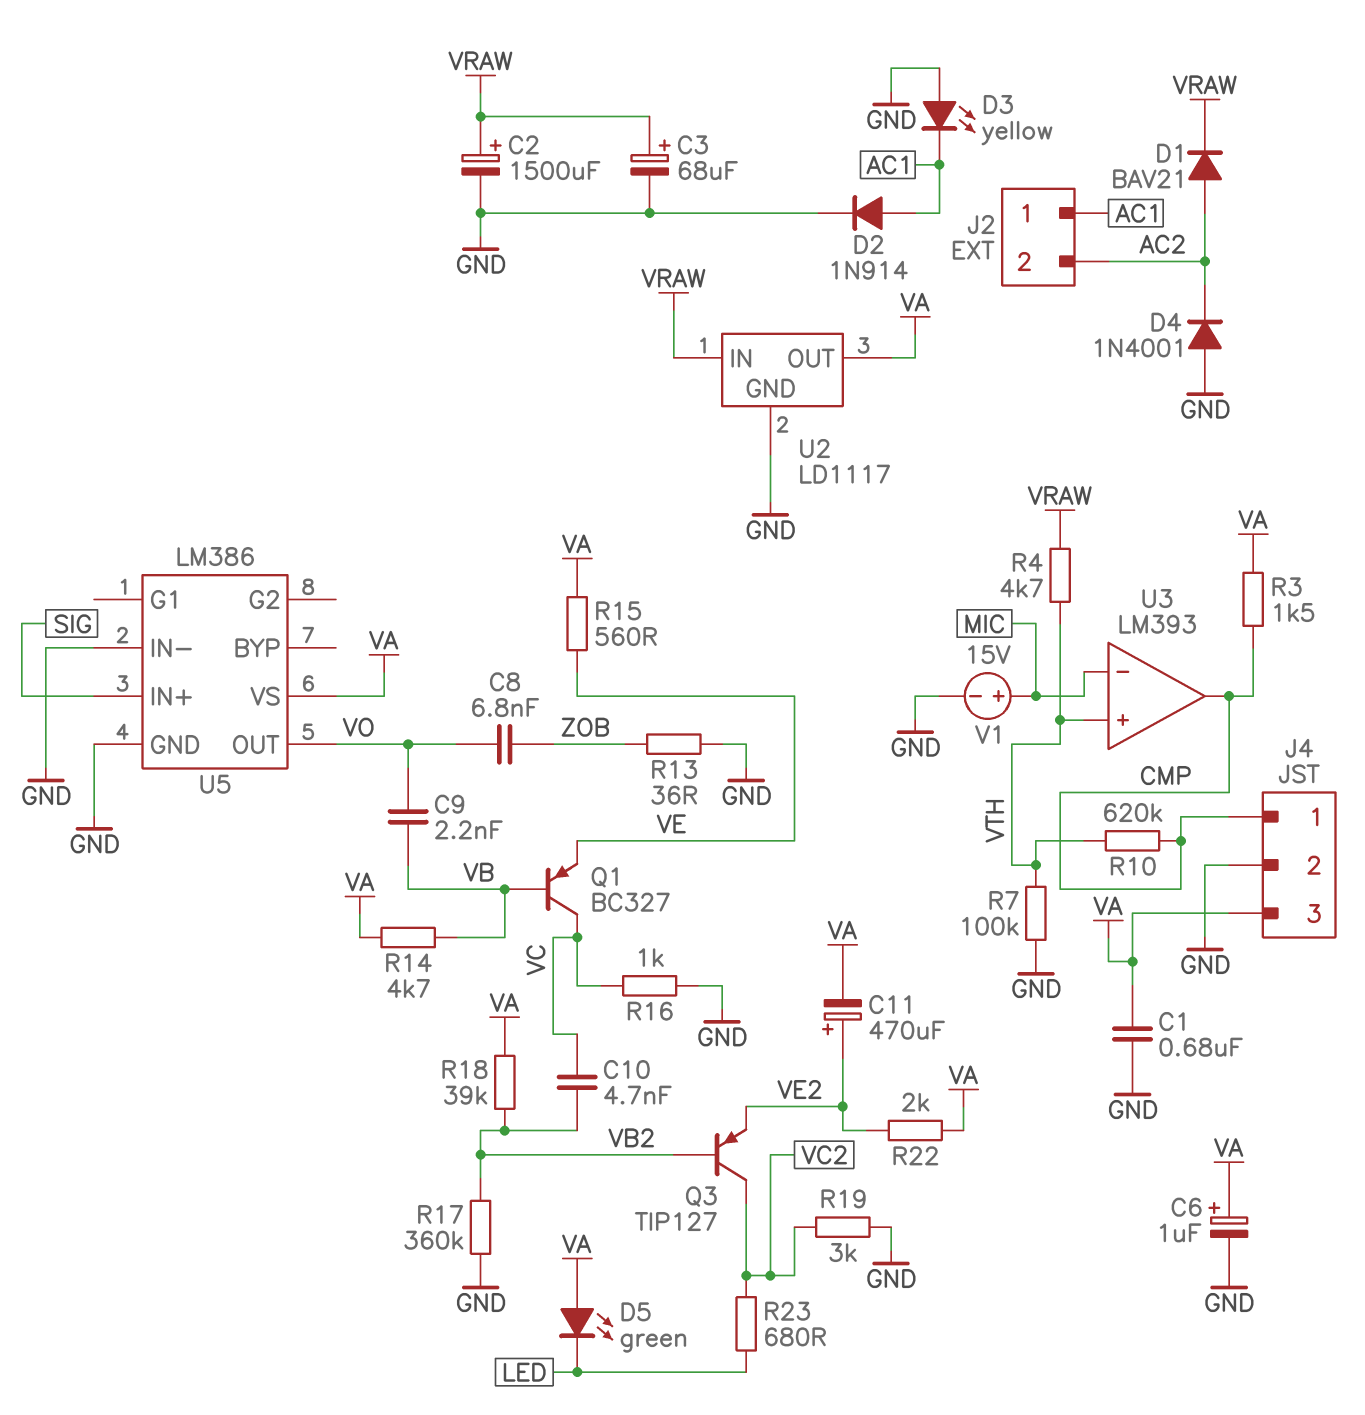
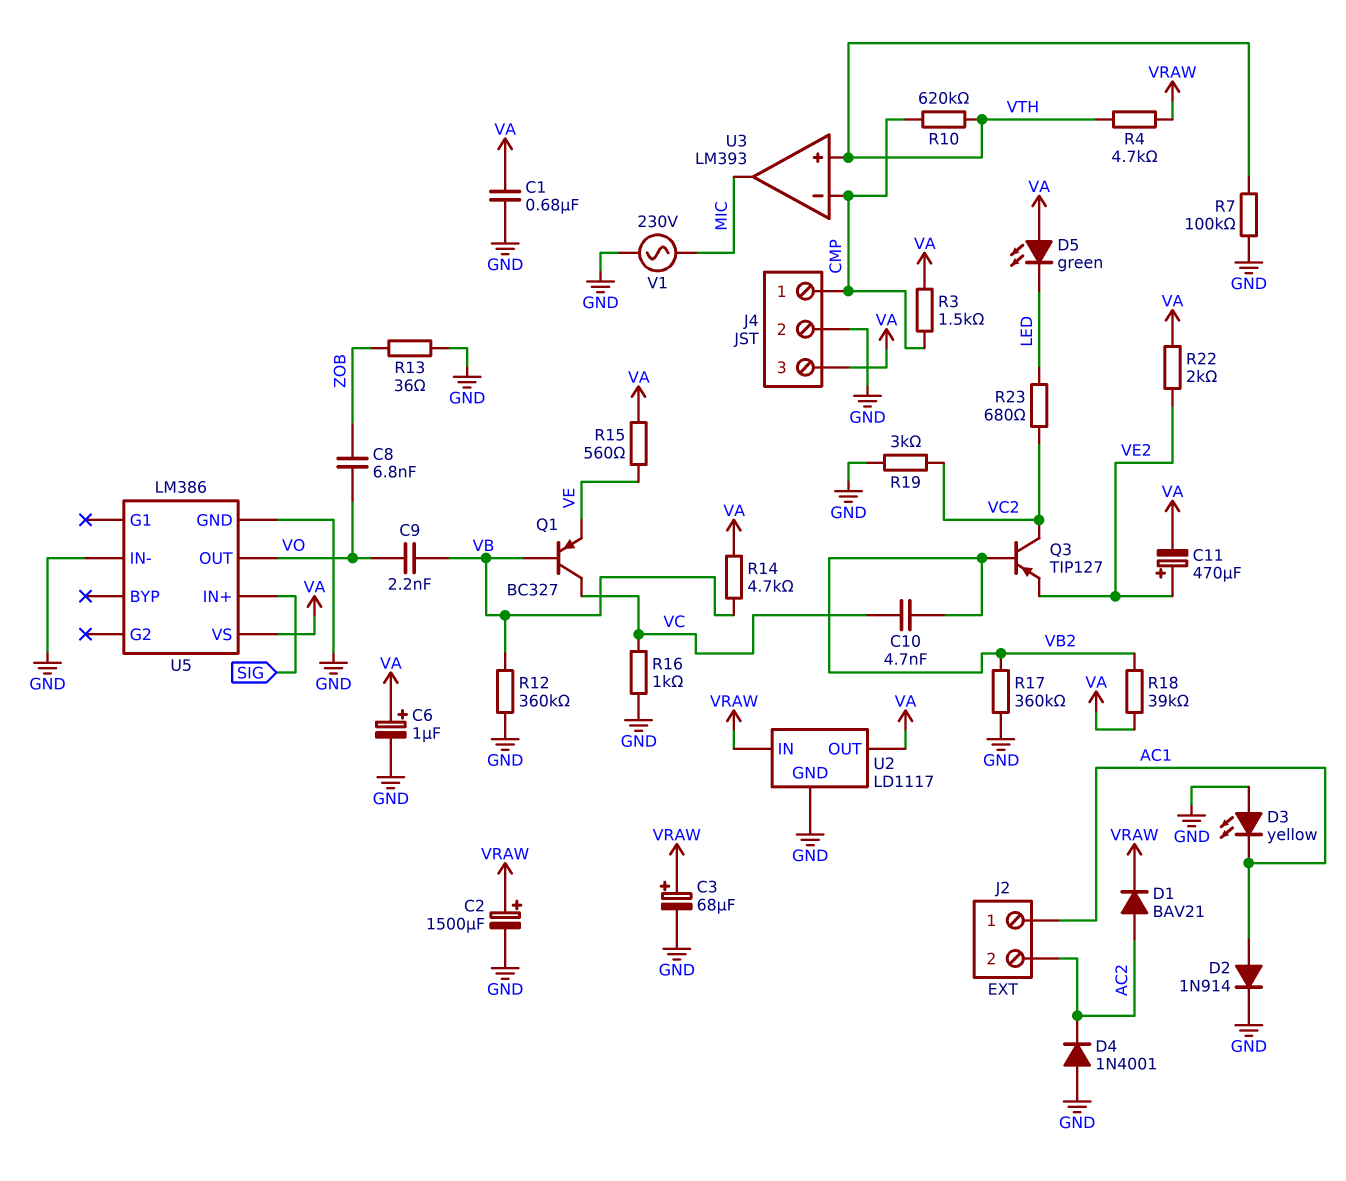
R12: none -> 360k (GND, VB)
U3 pin in-: MIC -> CMP
U3 pin out: CMP -> MIC
V1: 15V (plus MIC, minus GND) -> AC 230V (GND, MIC)

